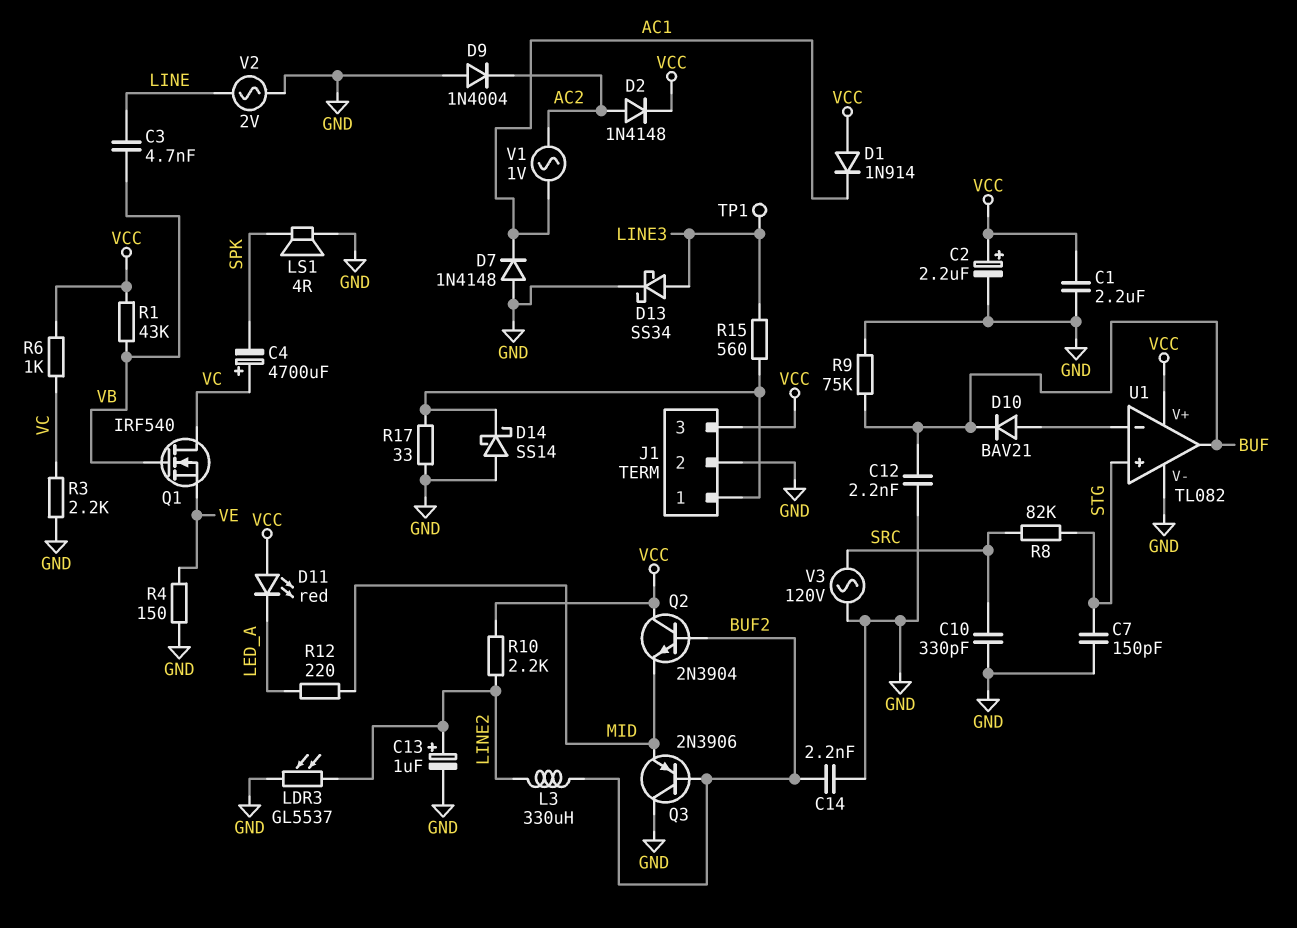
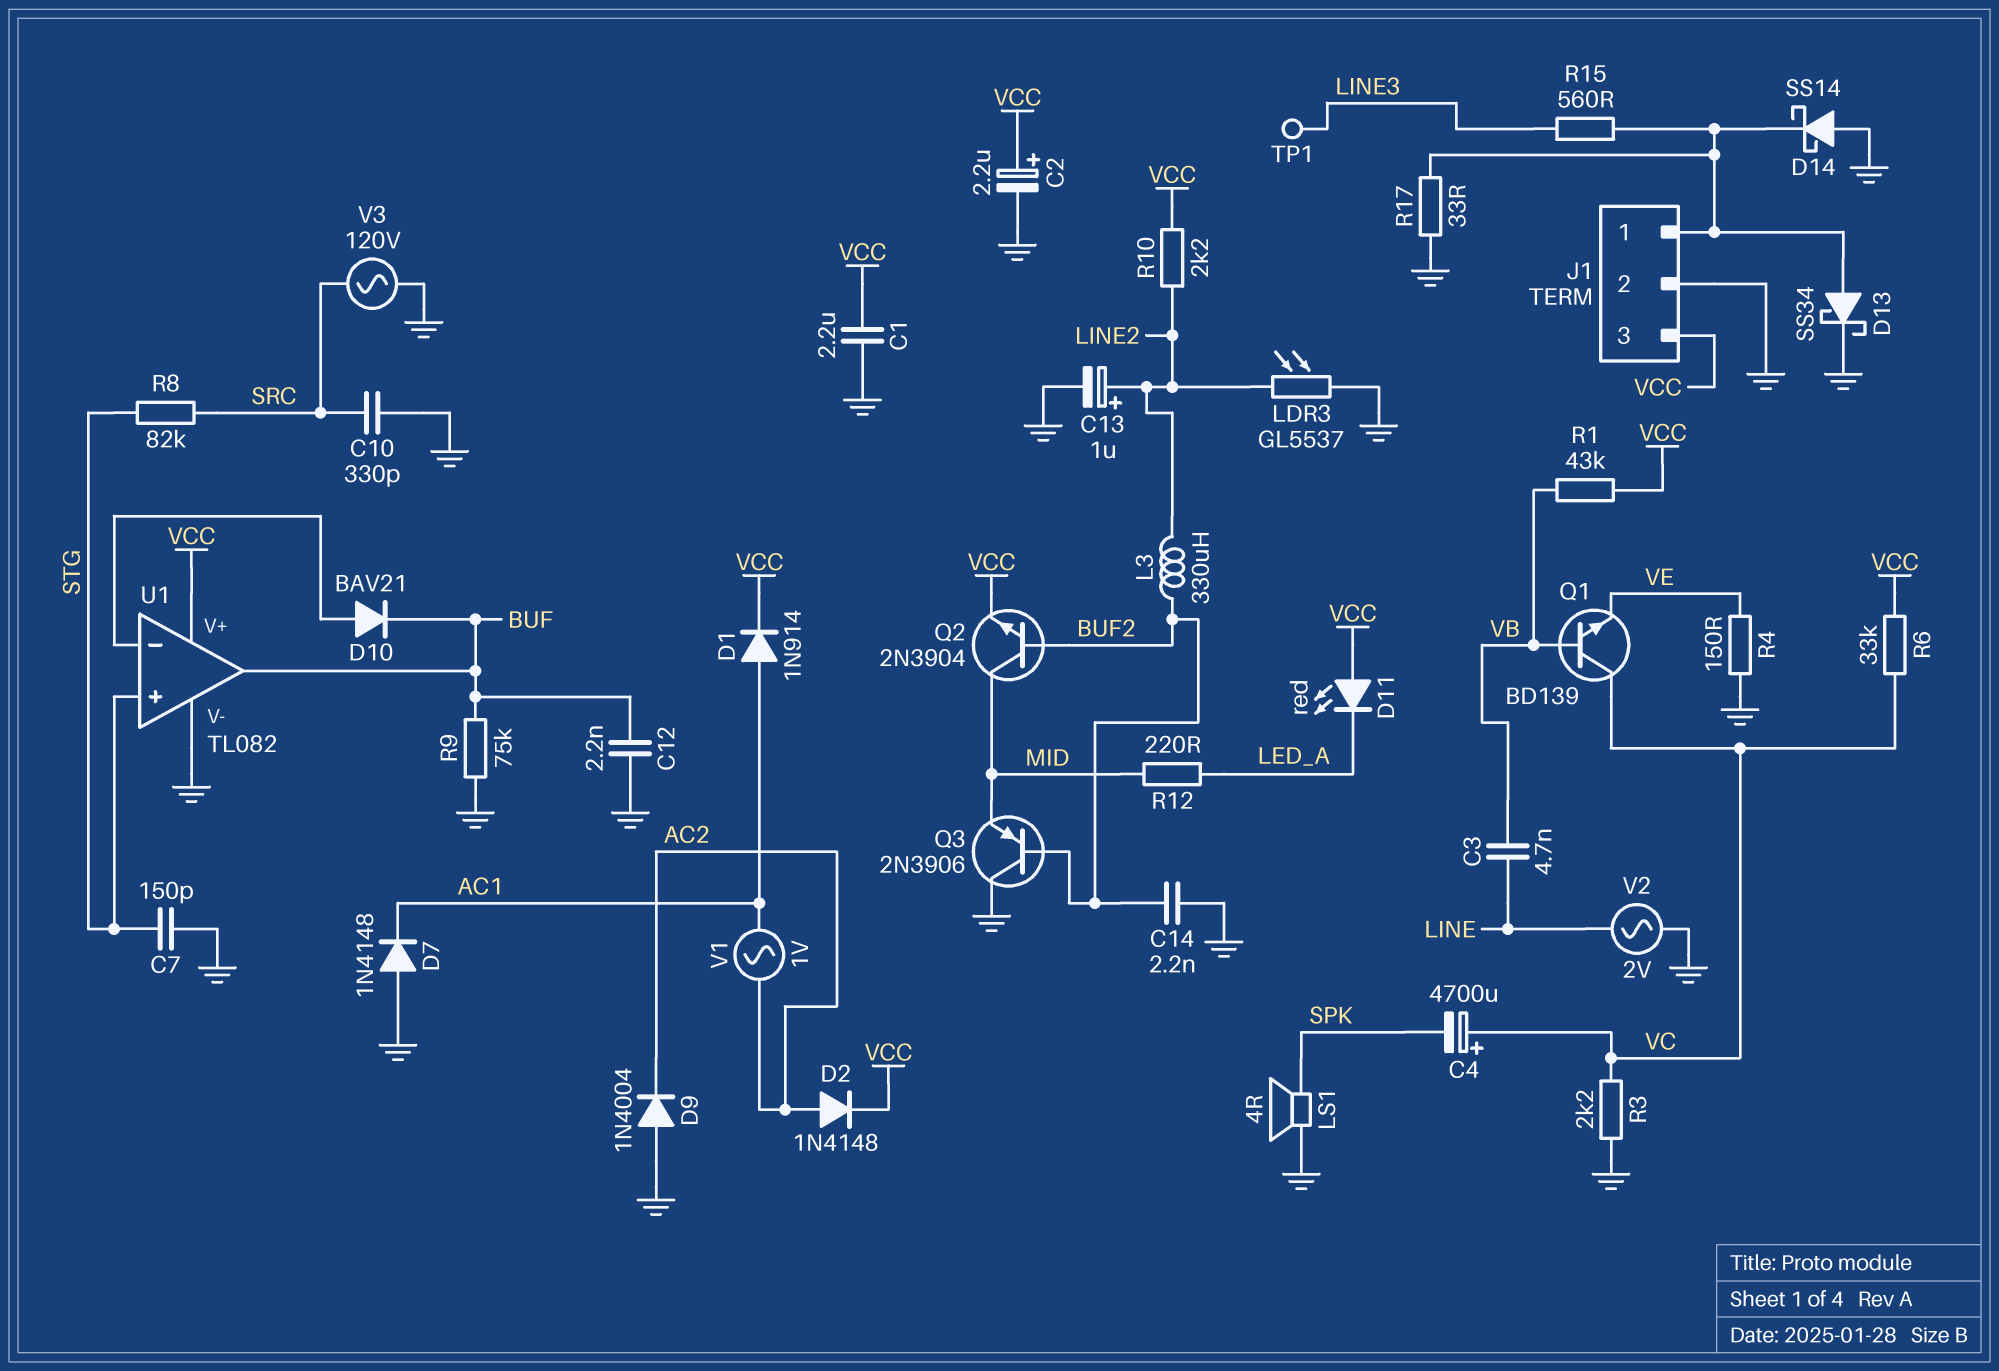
D1: diode 1N914 (A VCC, K AC1) -> diode 1N914 (A AC1, K VCC)
D13: schottky SS34 (A LINE3, K GND) -> schottky SS34 (A J1/1, K GND)
Q1: NMOS IRF540 (G VB, D VC, S VE) -> NPN BD139 (B VB, C VC, E VE)
Q2: NPN 2N3904 (B BUF2, C VCC, E MID) -> NPN 2N3904 (B BUF2, C MID, E VCC)
R6: 1k (VC, VCC) -> 33k (VC, VCC)

